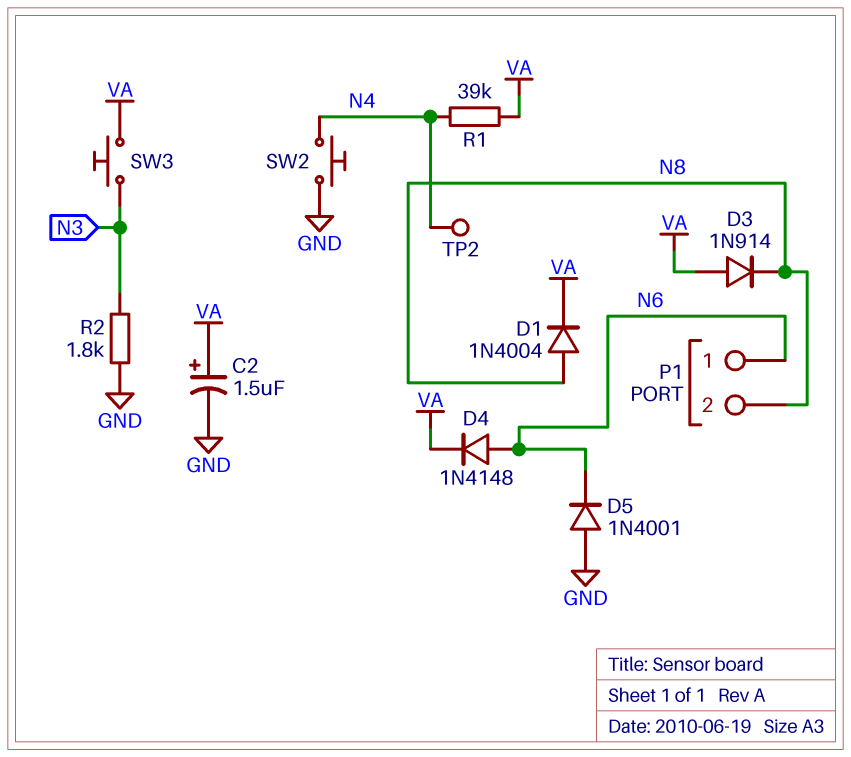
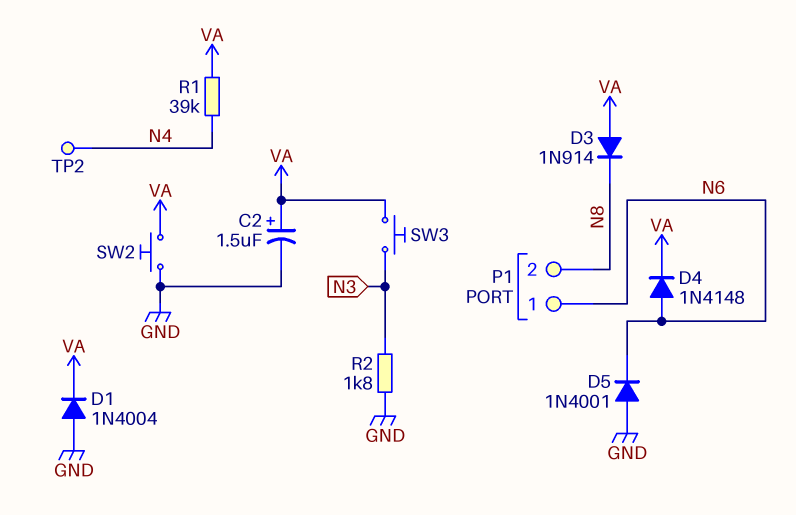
D1: diode 1N4004 (A N8, K VA) -> diode 1N4004 (A GND, K VA)
SW2: button (GND, N4) -> button (GND, VA)

